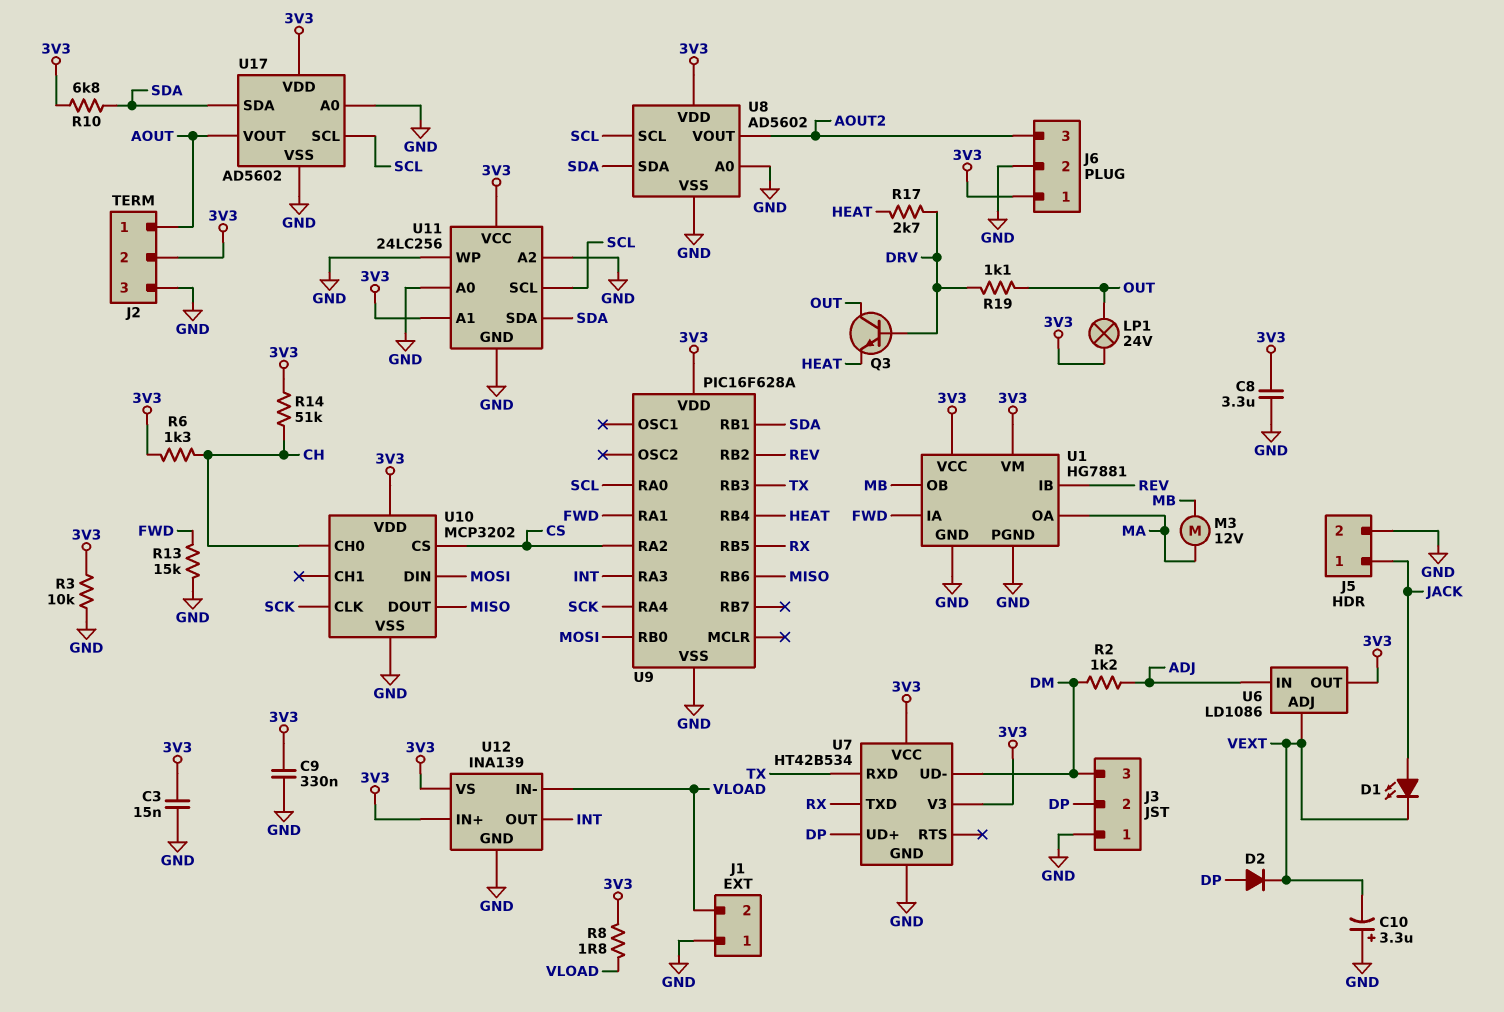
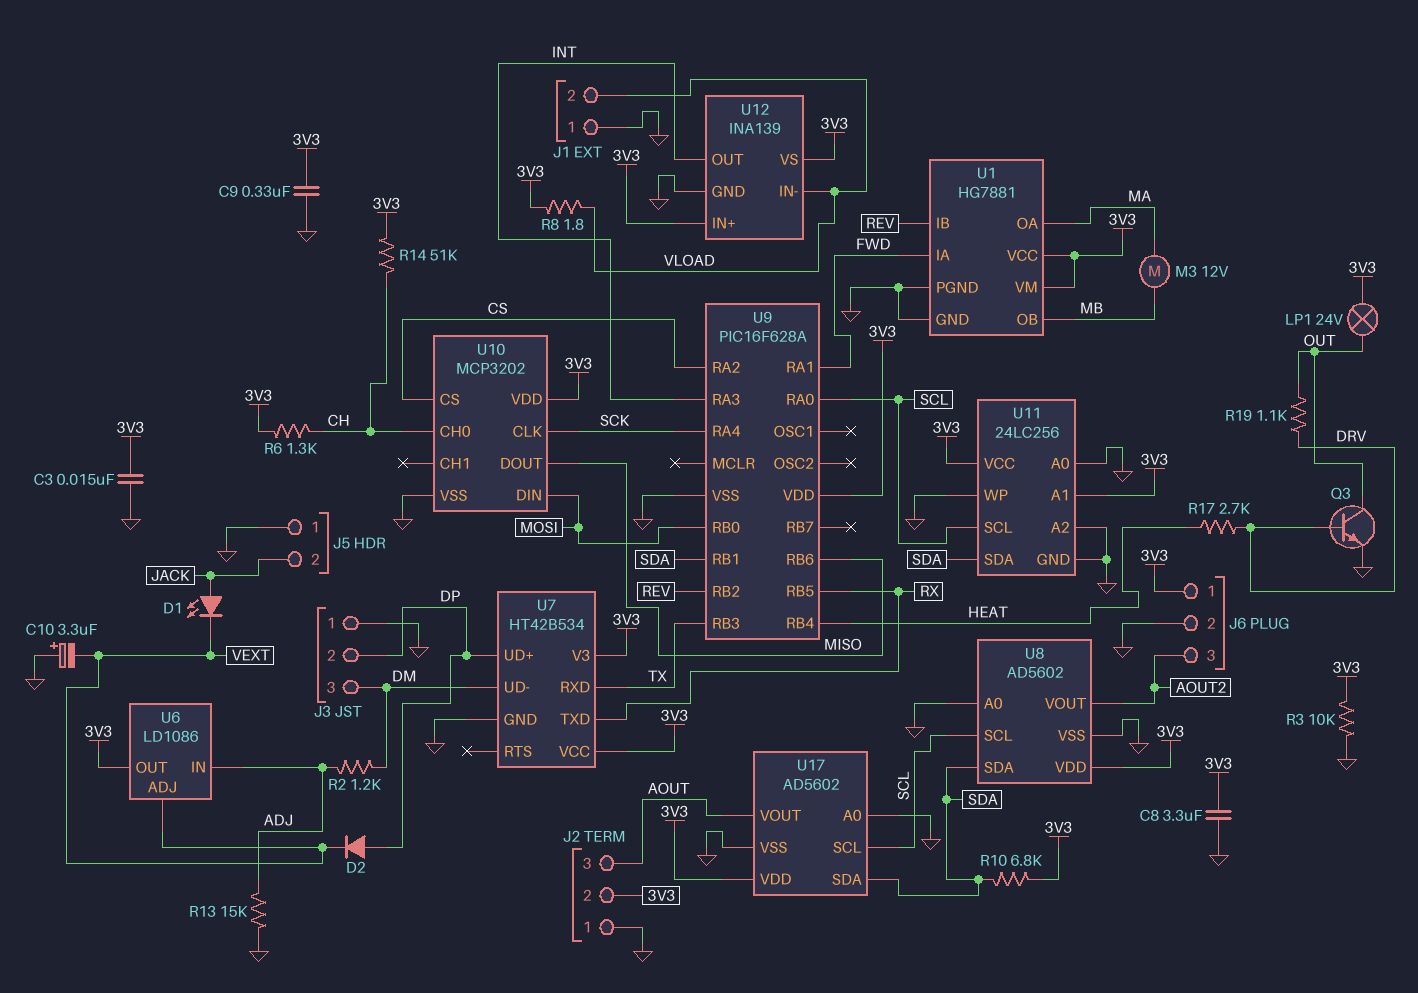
J2 pin 1: AOUT -> GND
J2 pin 3: GND -> AOUT
J5 pin 1: JACK -> GND
J5 pin 2: GND -> JACK
Q3: NPN (B DRV, C OUT, E HEAT) -> NPN (B DRV, C OUT, E GND)
R13: 15k (FWD, GND) -> 15k (ADJ, GND)

